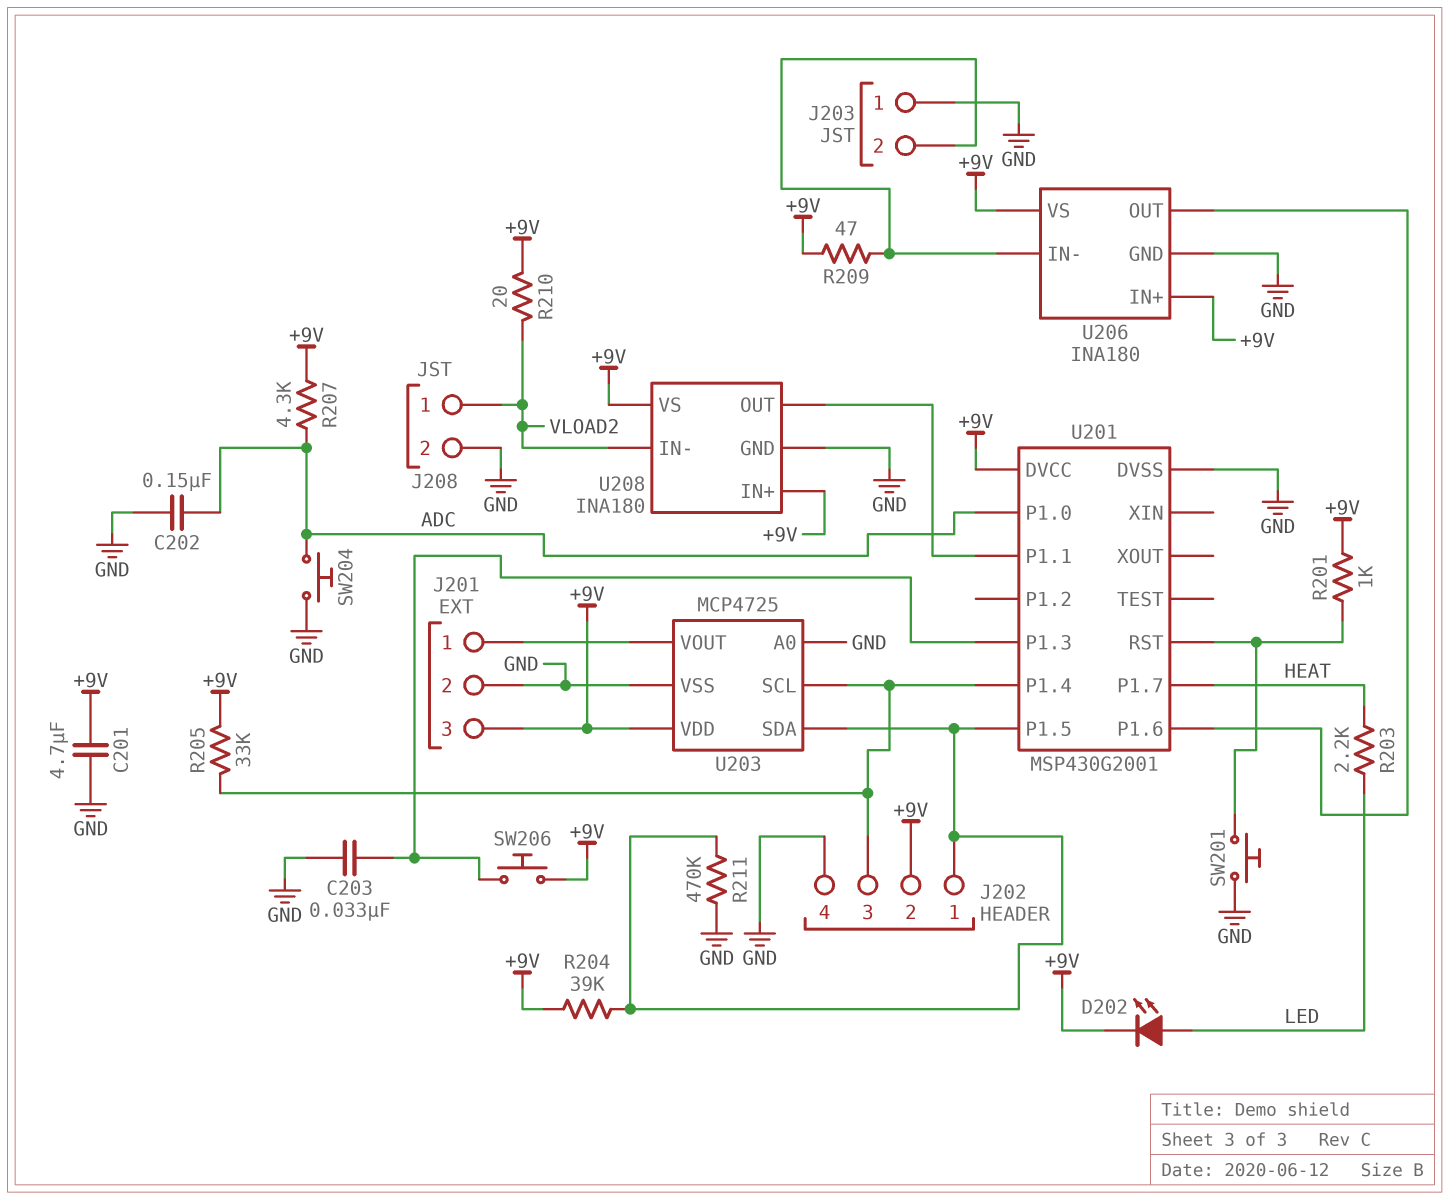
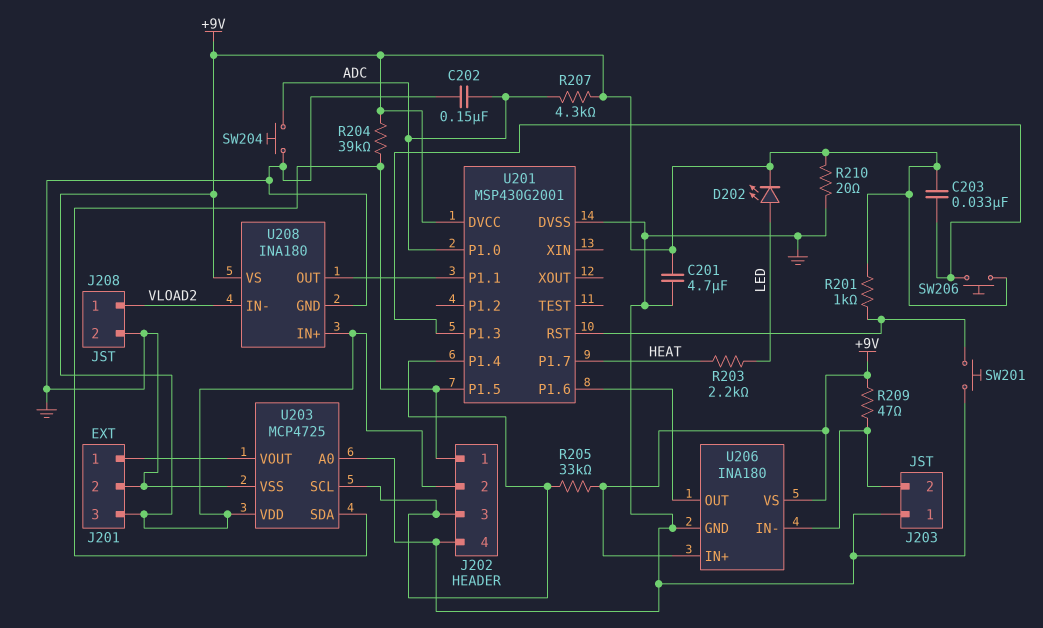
C203: 33nF (GND, U201/P1.3) -> 33nF (+9V, U201/P1.3)
R210: 20 (+9V, VLOAD2) -> 20 (+9V, GND)
R211: 470k (GND, J202/1) -> none

